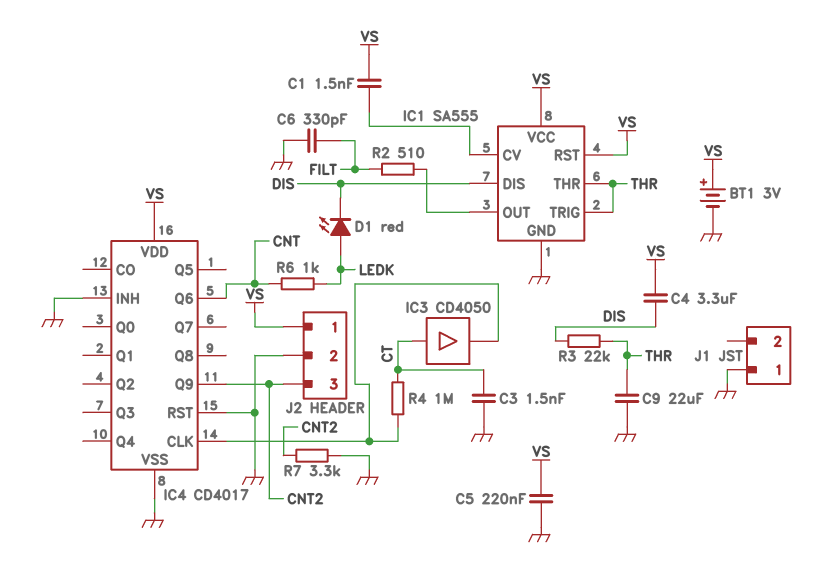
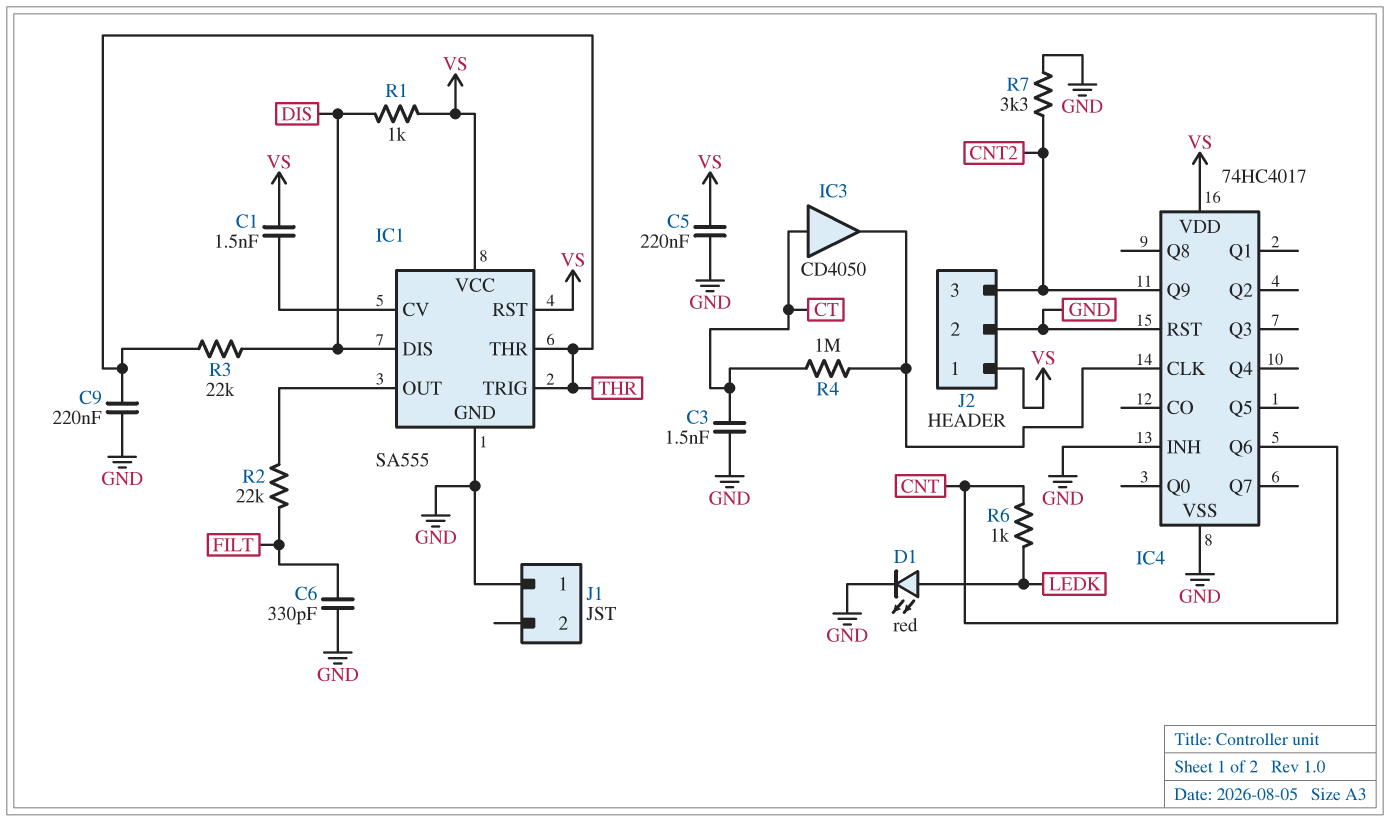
BT1: 3V (plus VS, minus GND) -> none
C4: 3.3uF (DIS, VS) -> none
C9: 22uF (GND, THR) -> 220nF (GND, THR)
D1: LED red (A LEDK, K DIS) -> LED red (A LEDK, K GND)
IC4: CD4017 -> 74HC4017
R1: none -> 1k (DIS, VS)
R2: 510 (FILT, IC1/OUT) -> 22k (FILT, IC1/OUT)

